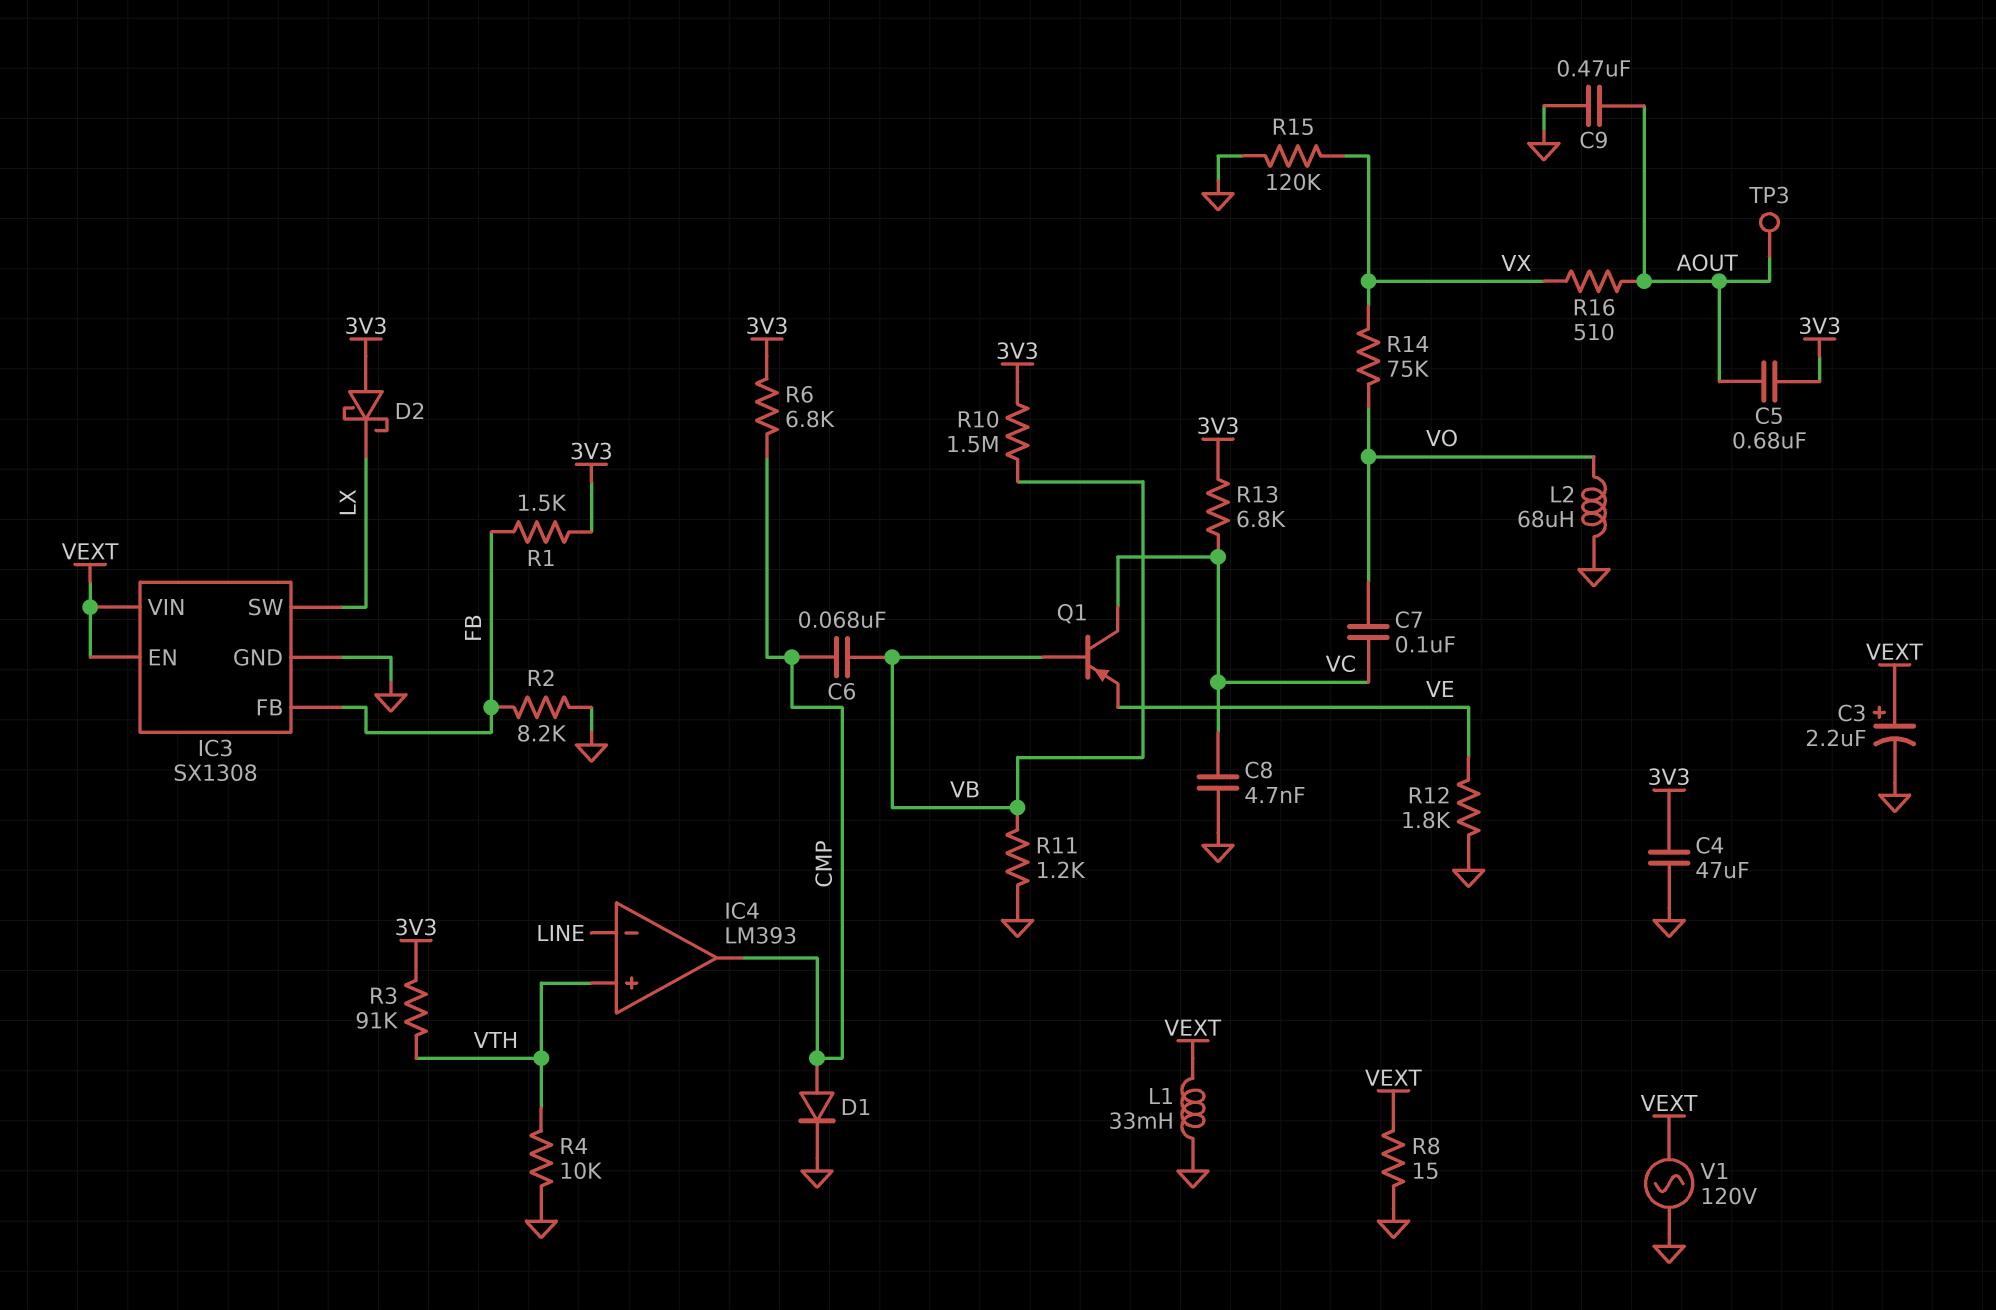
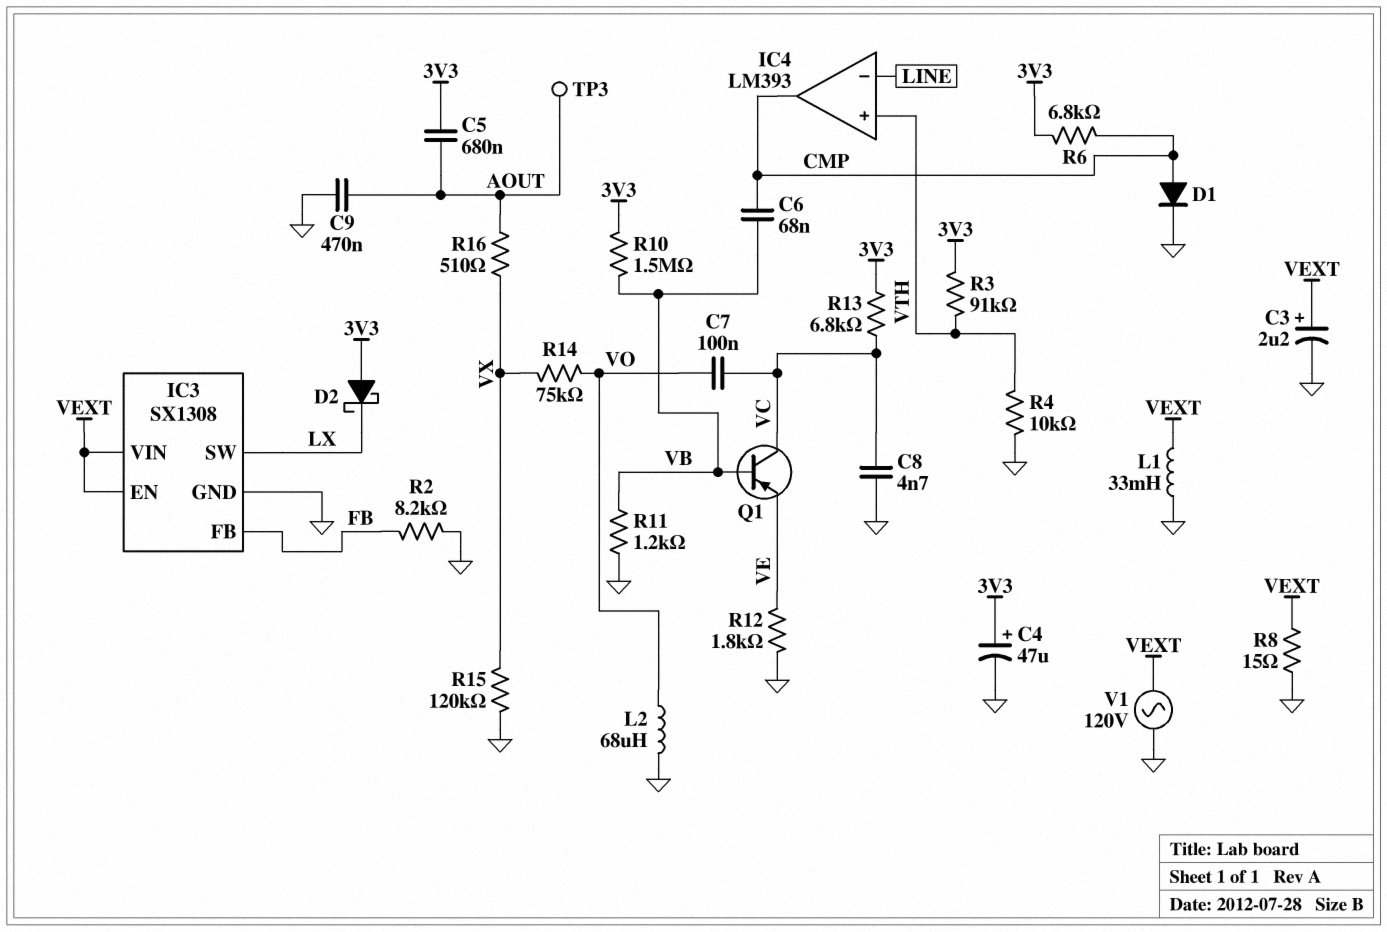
C4: 47uF (3V3, GND) -> 47uF (plus 3V3, minus GND)
R1: 1.5k (3V3, FB) -> none

